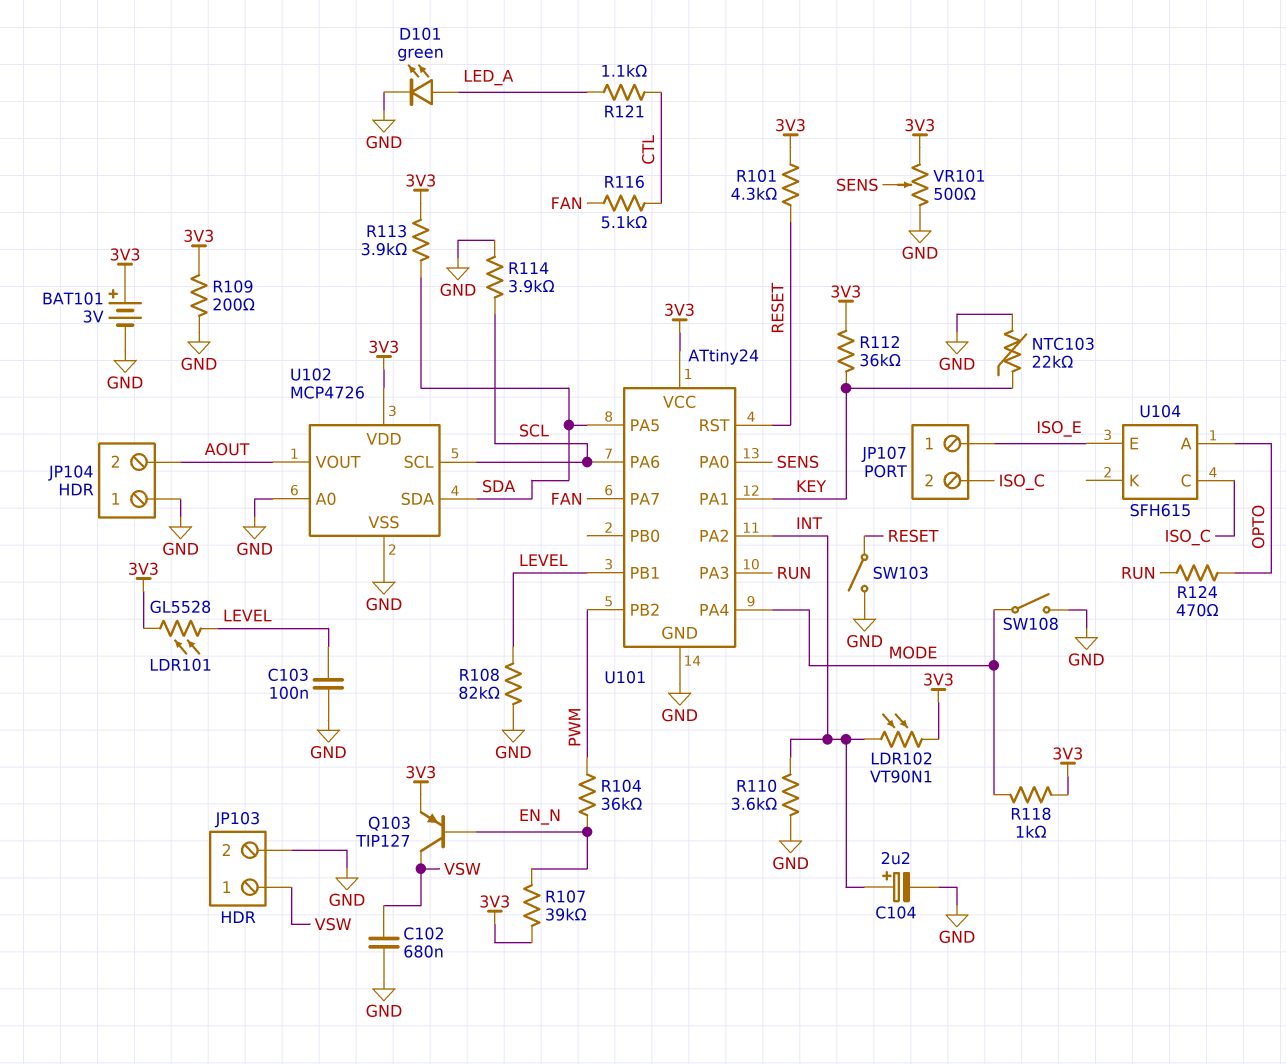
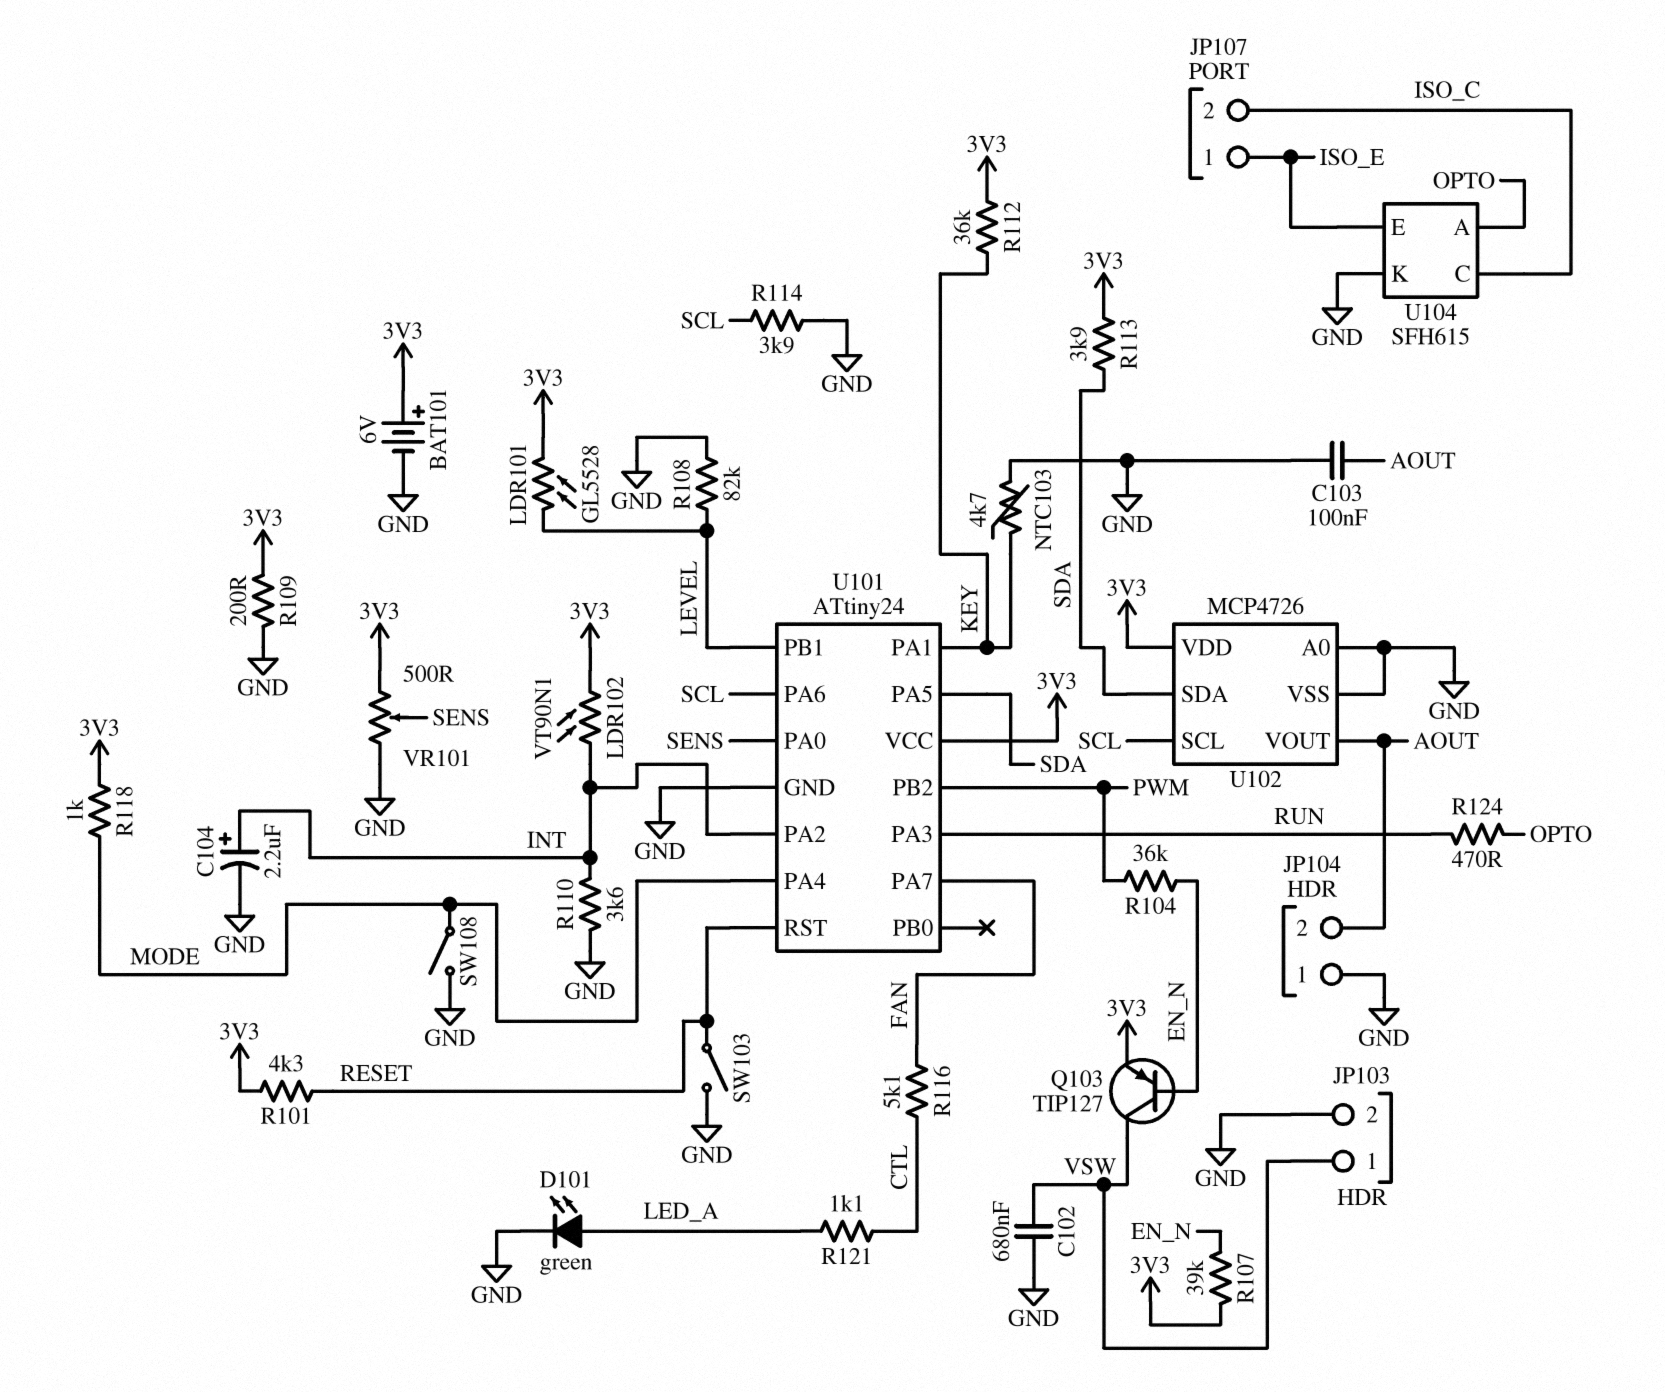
BAT101: 3V (plus 3V3, minus GND) -> 6V (plus 3V3, minus GND)
C103: 100nF (GND, LEVEL) -> 100nF (AOUT, GND)
NTC103: 22k (GND, KEY) -> 4.7k (GND, KEY)
U104 pin K: none -> GND

